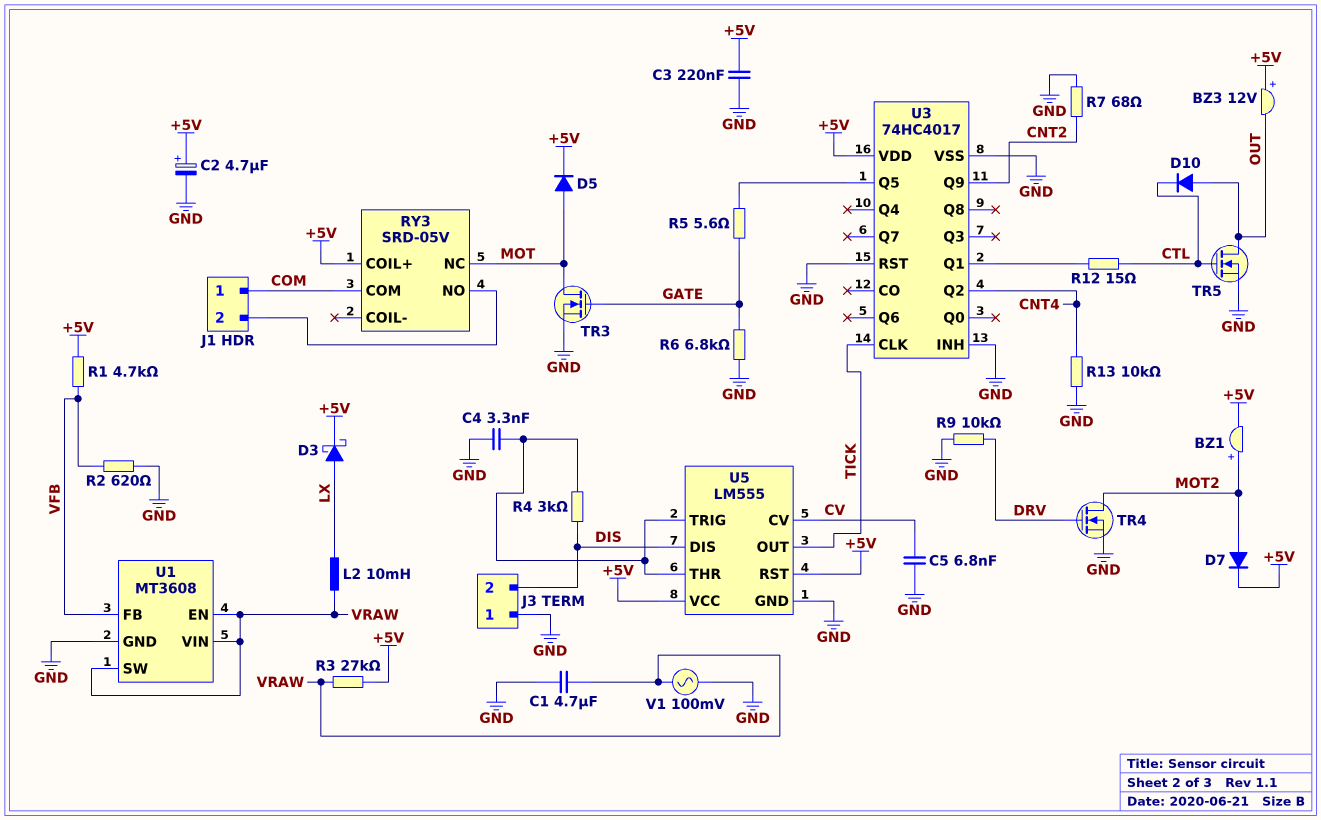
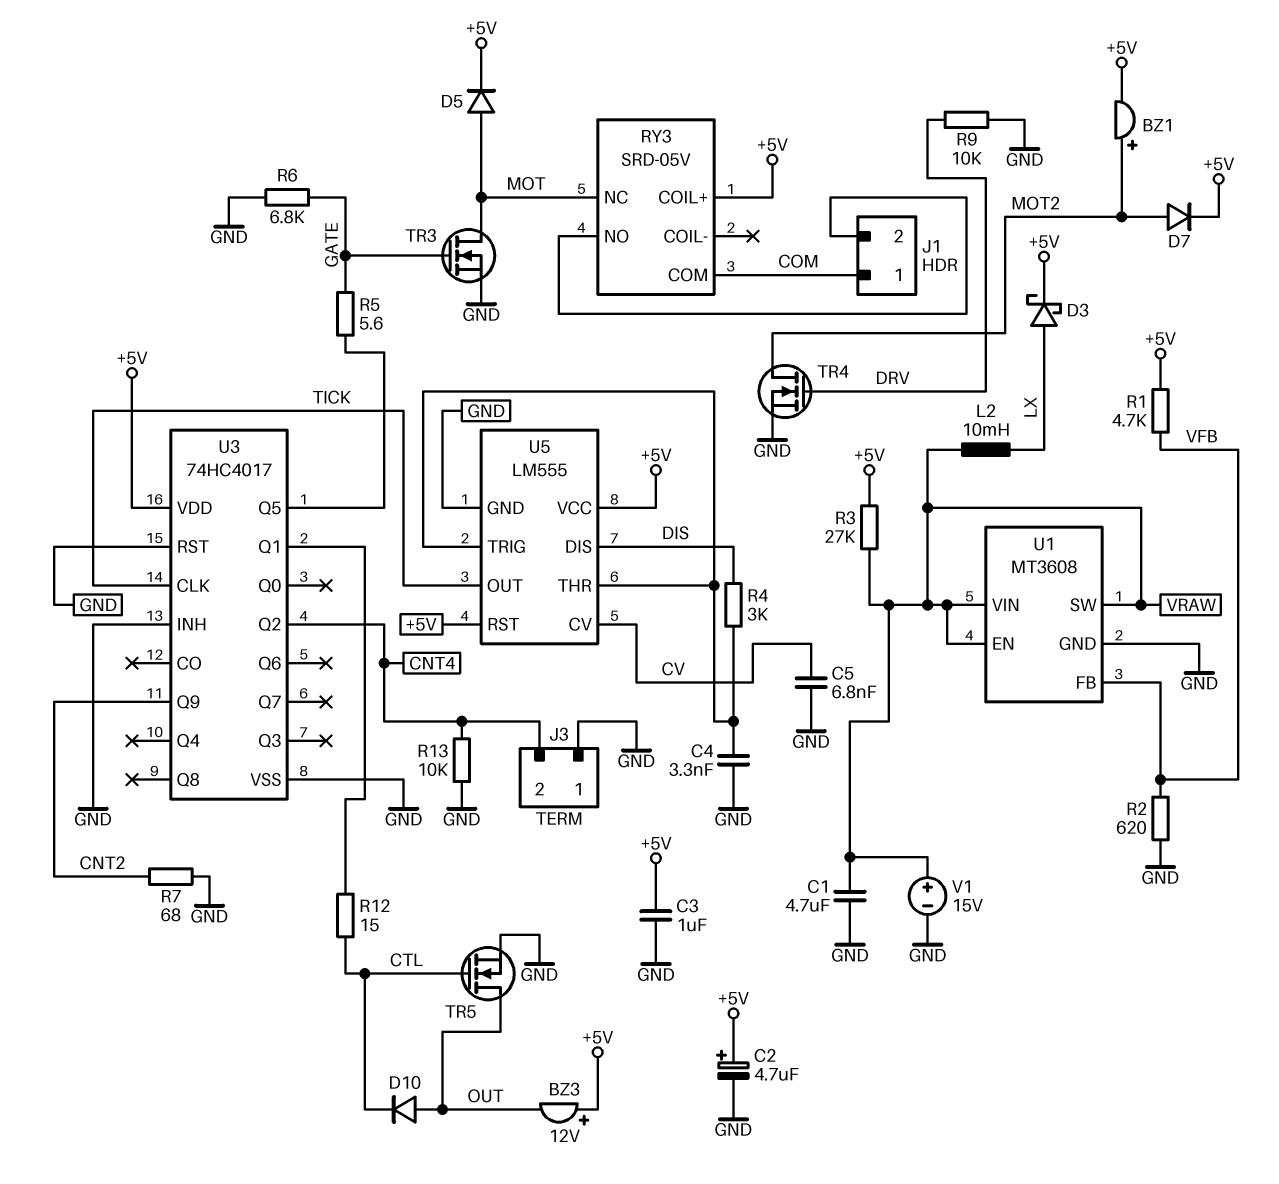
C3: 220nF (+5V, GND) -> 1uF (+5V, GND)
J3 pin 2: DIS -> CNT4
V1: AC 100mV (GND, VRAW) -> 15V (plus VRAW, minus GND)

